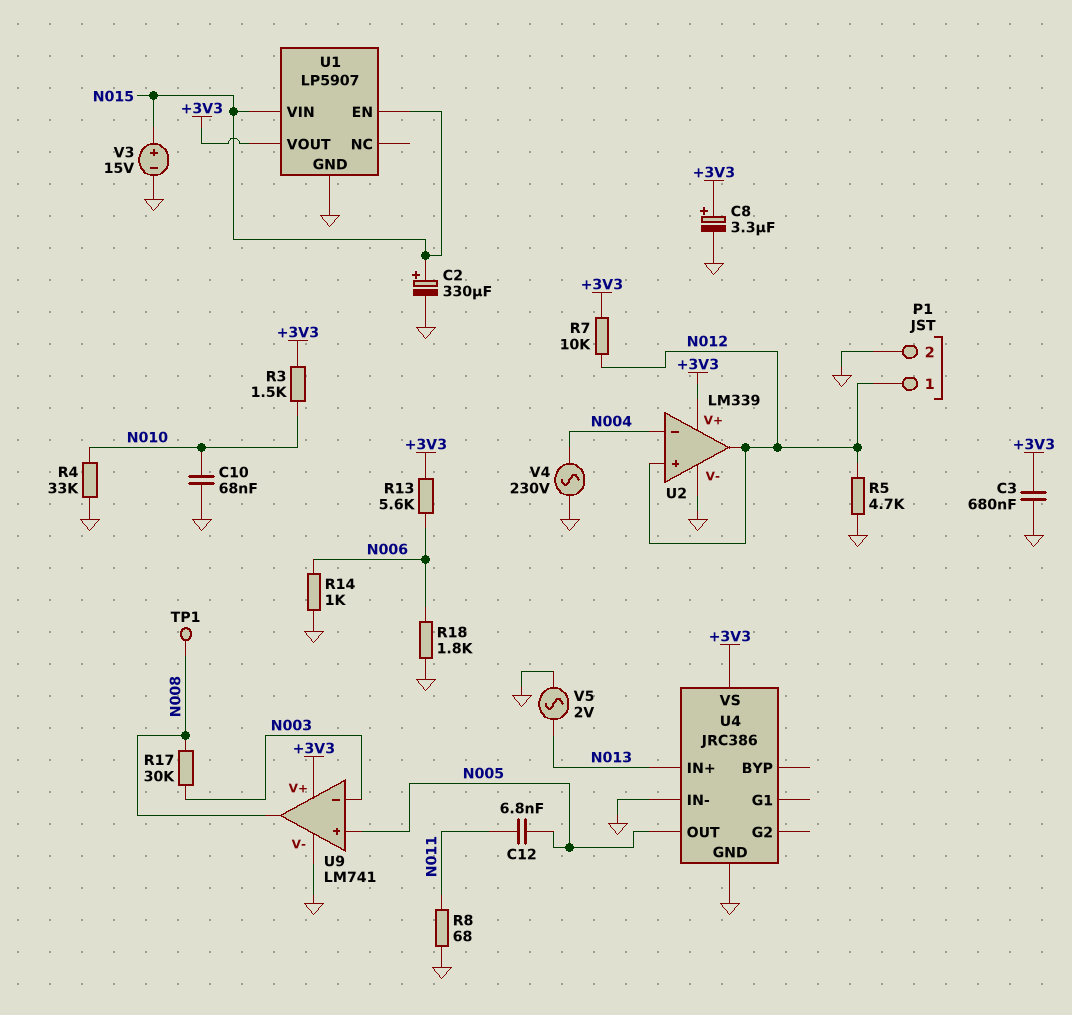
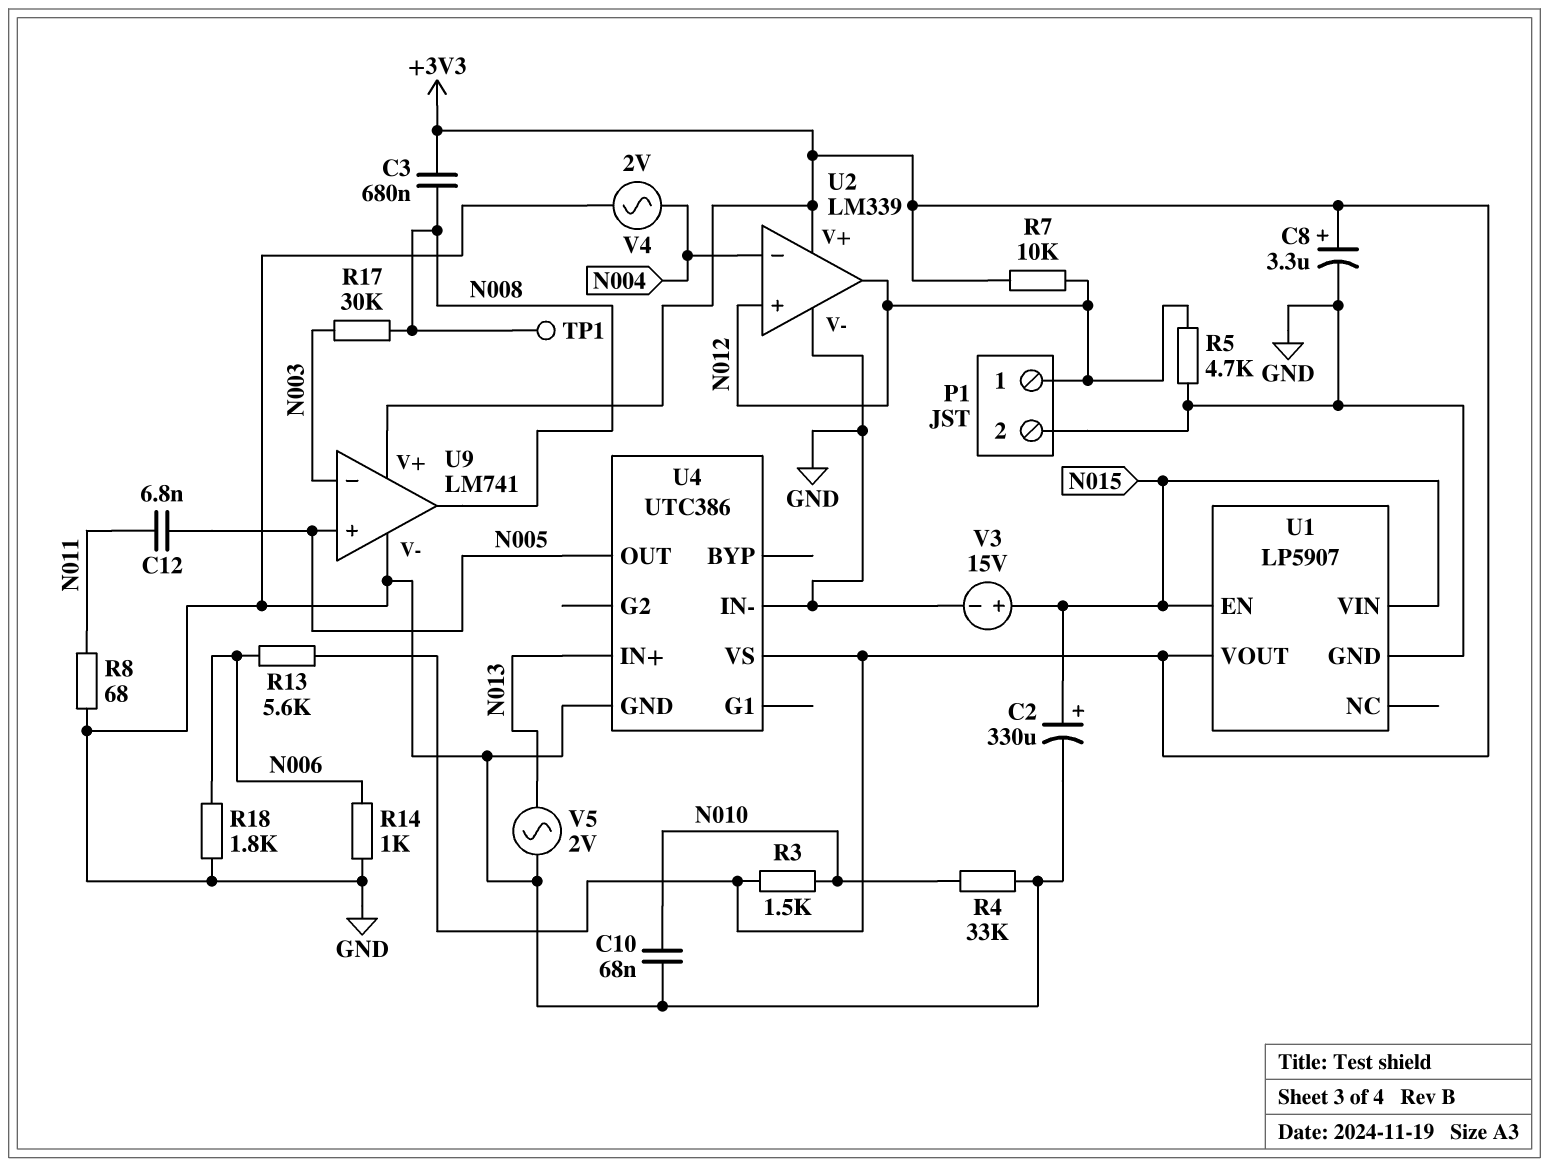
C3: 680nF (+3V3, GND) -> 680nF (+3V3, N008)
U4: JRC386 -> UTC386
V4: AC 230V (GND, N004) -> AC 2V (GND, N004)

